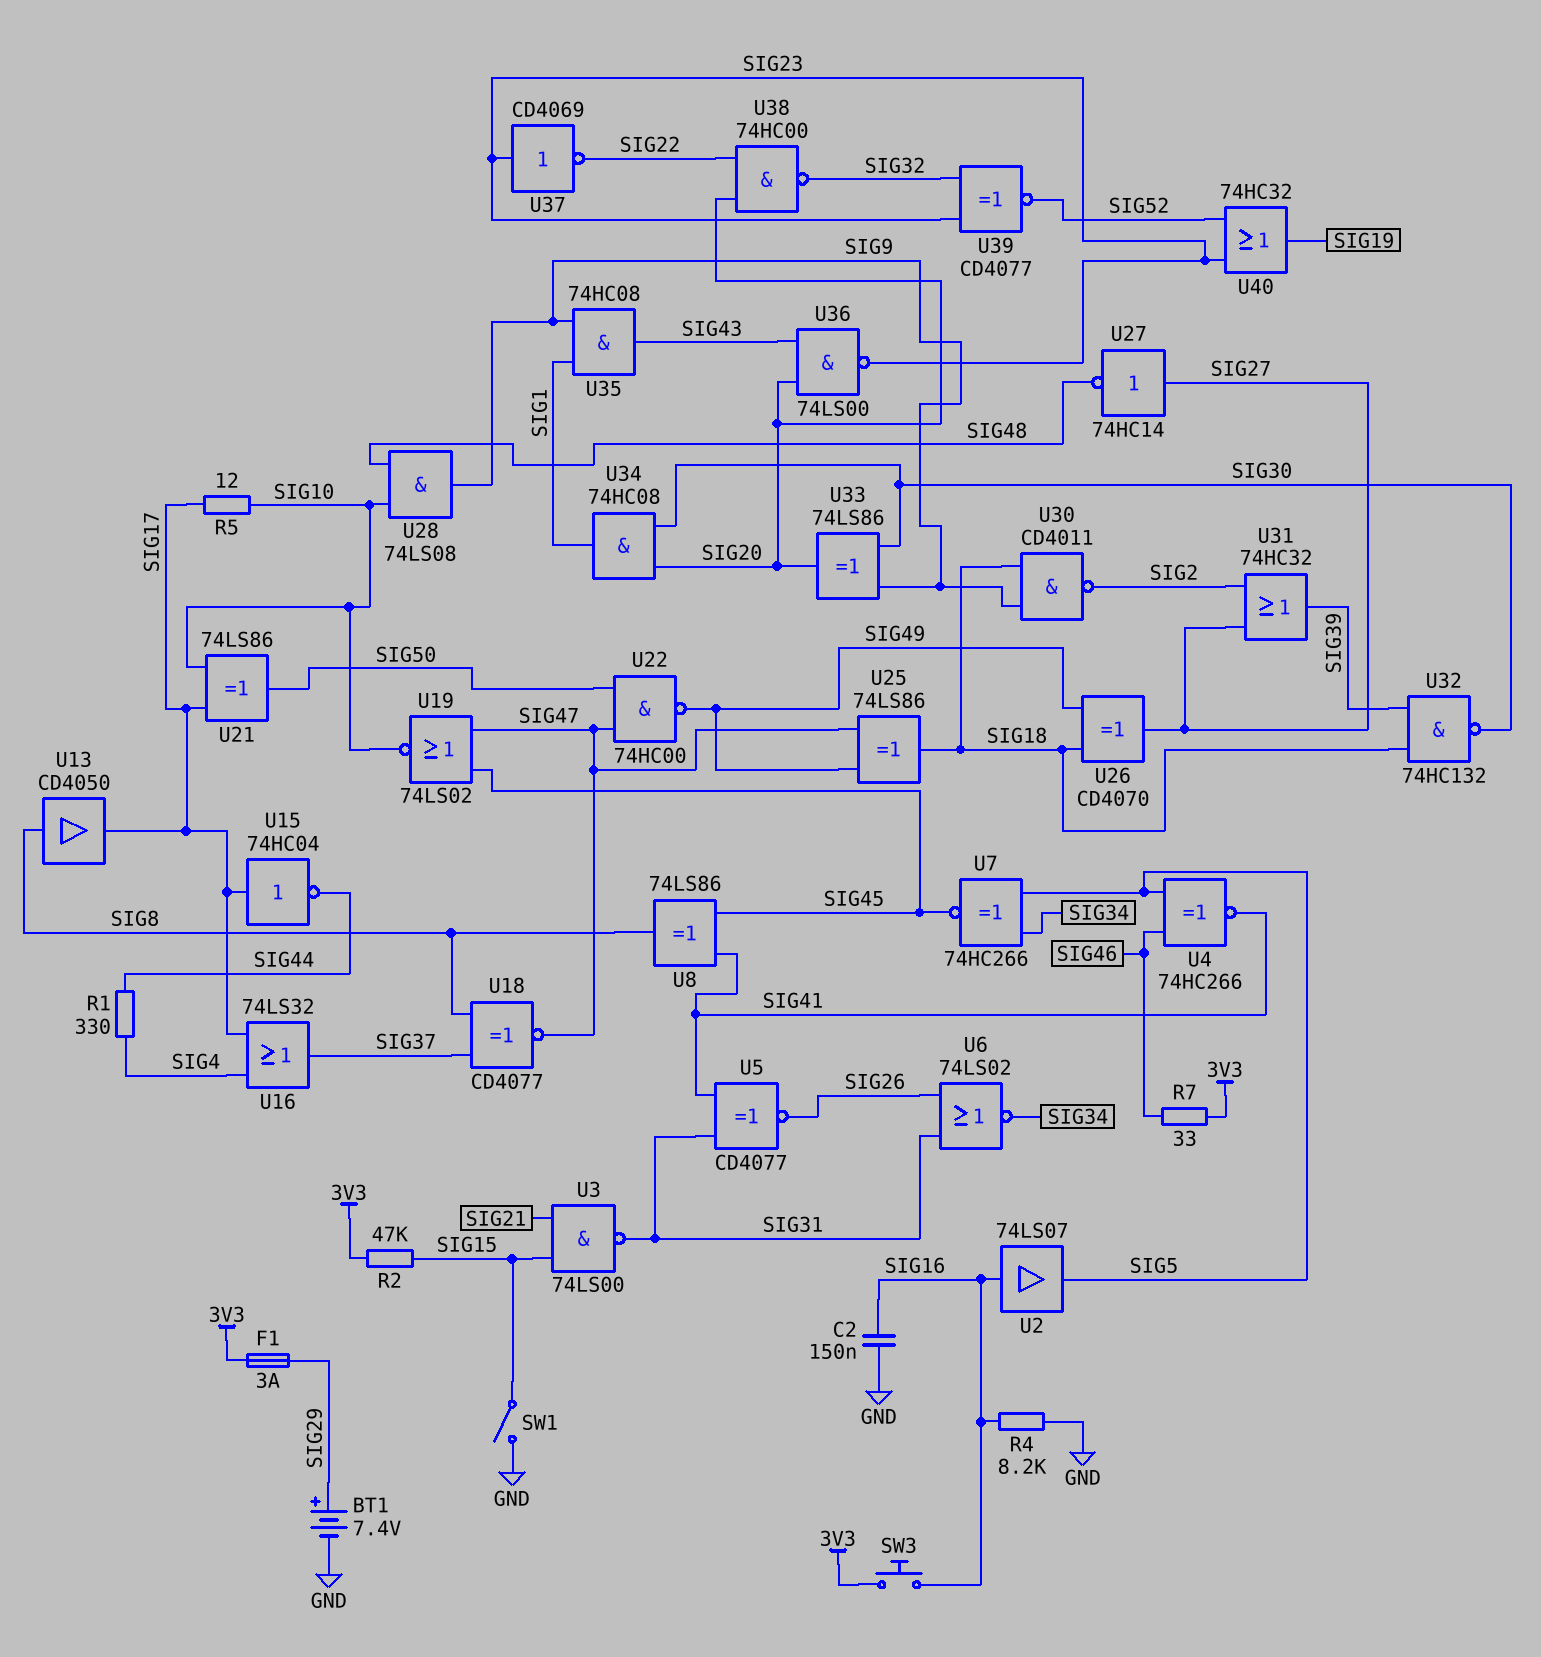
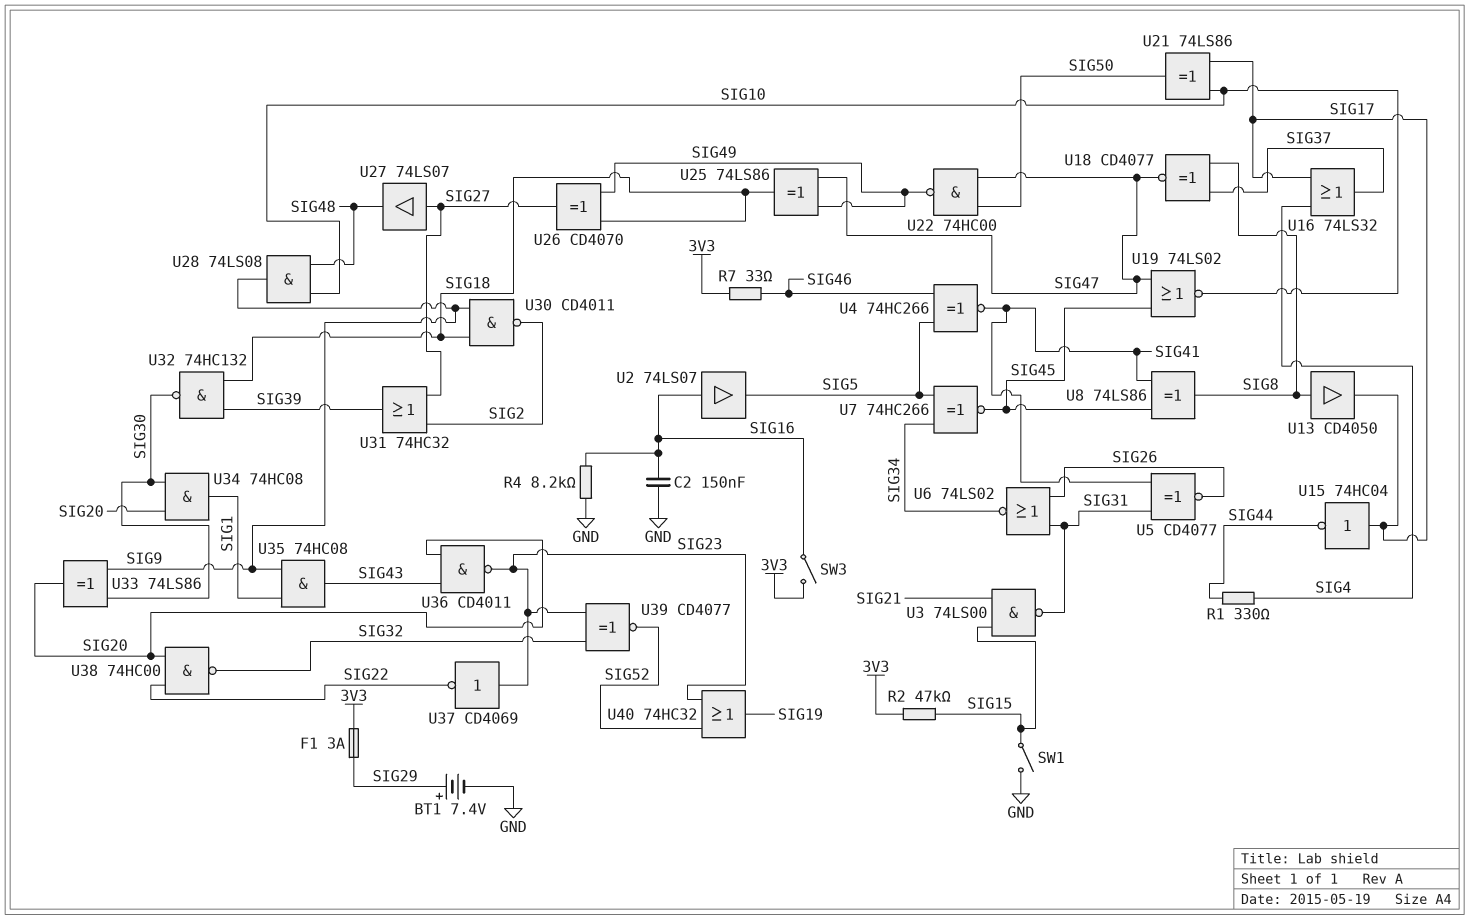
R5: 12 (SIG10, SIG17) -> none
SW3: button (3V3, SIG16) -> switch (3V3, SIG16)
U27: NOT 74HC14 (in SIG27, out SIG48) -> buffer 74LS07 (in SIG27, out SIG48)
U36: NAND 74LS00 (in SIG20, in SIG43, out SIG23) -> NAND CD4011 (in SIG20, in SIG43, out SIG23)

